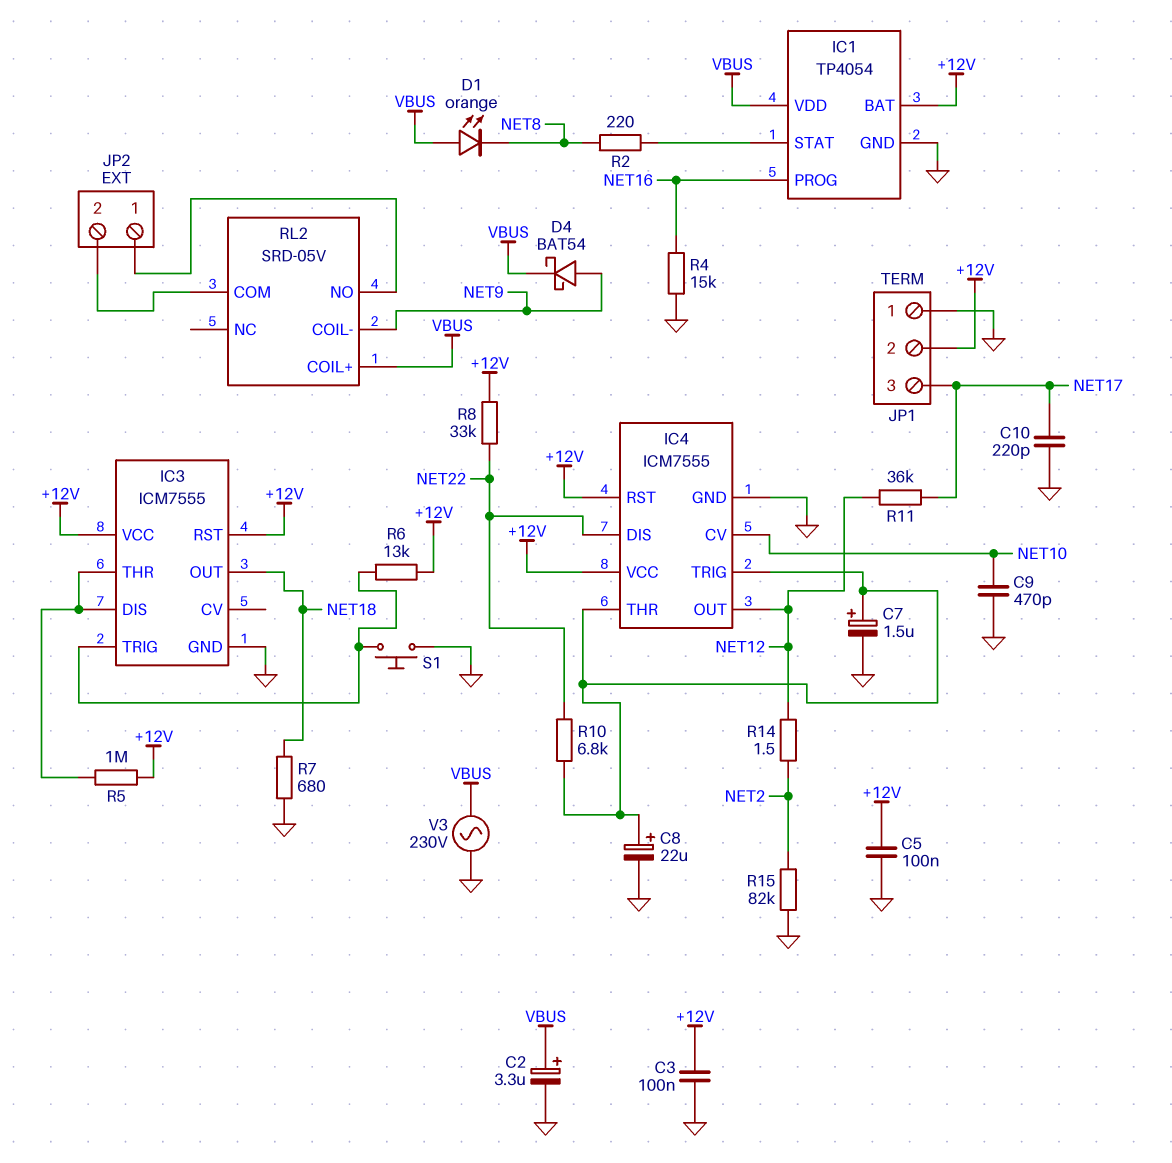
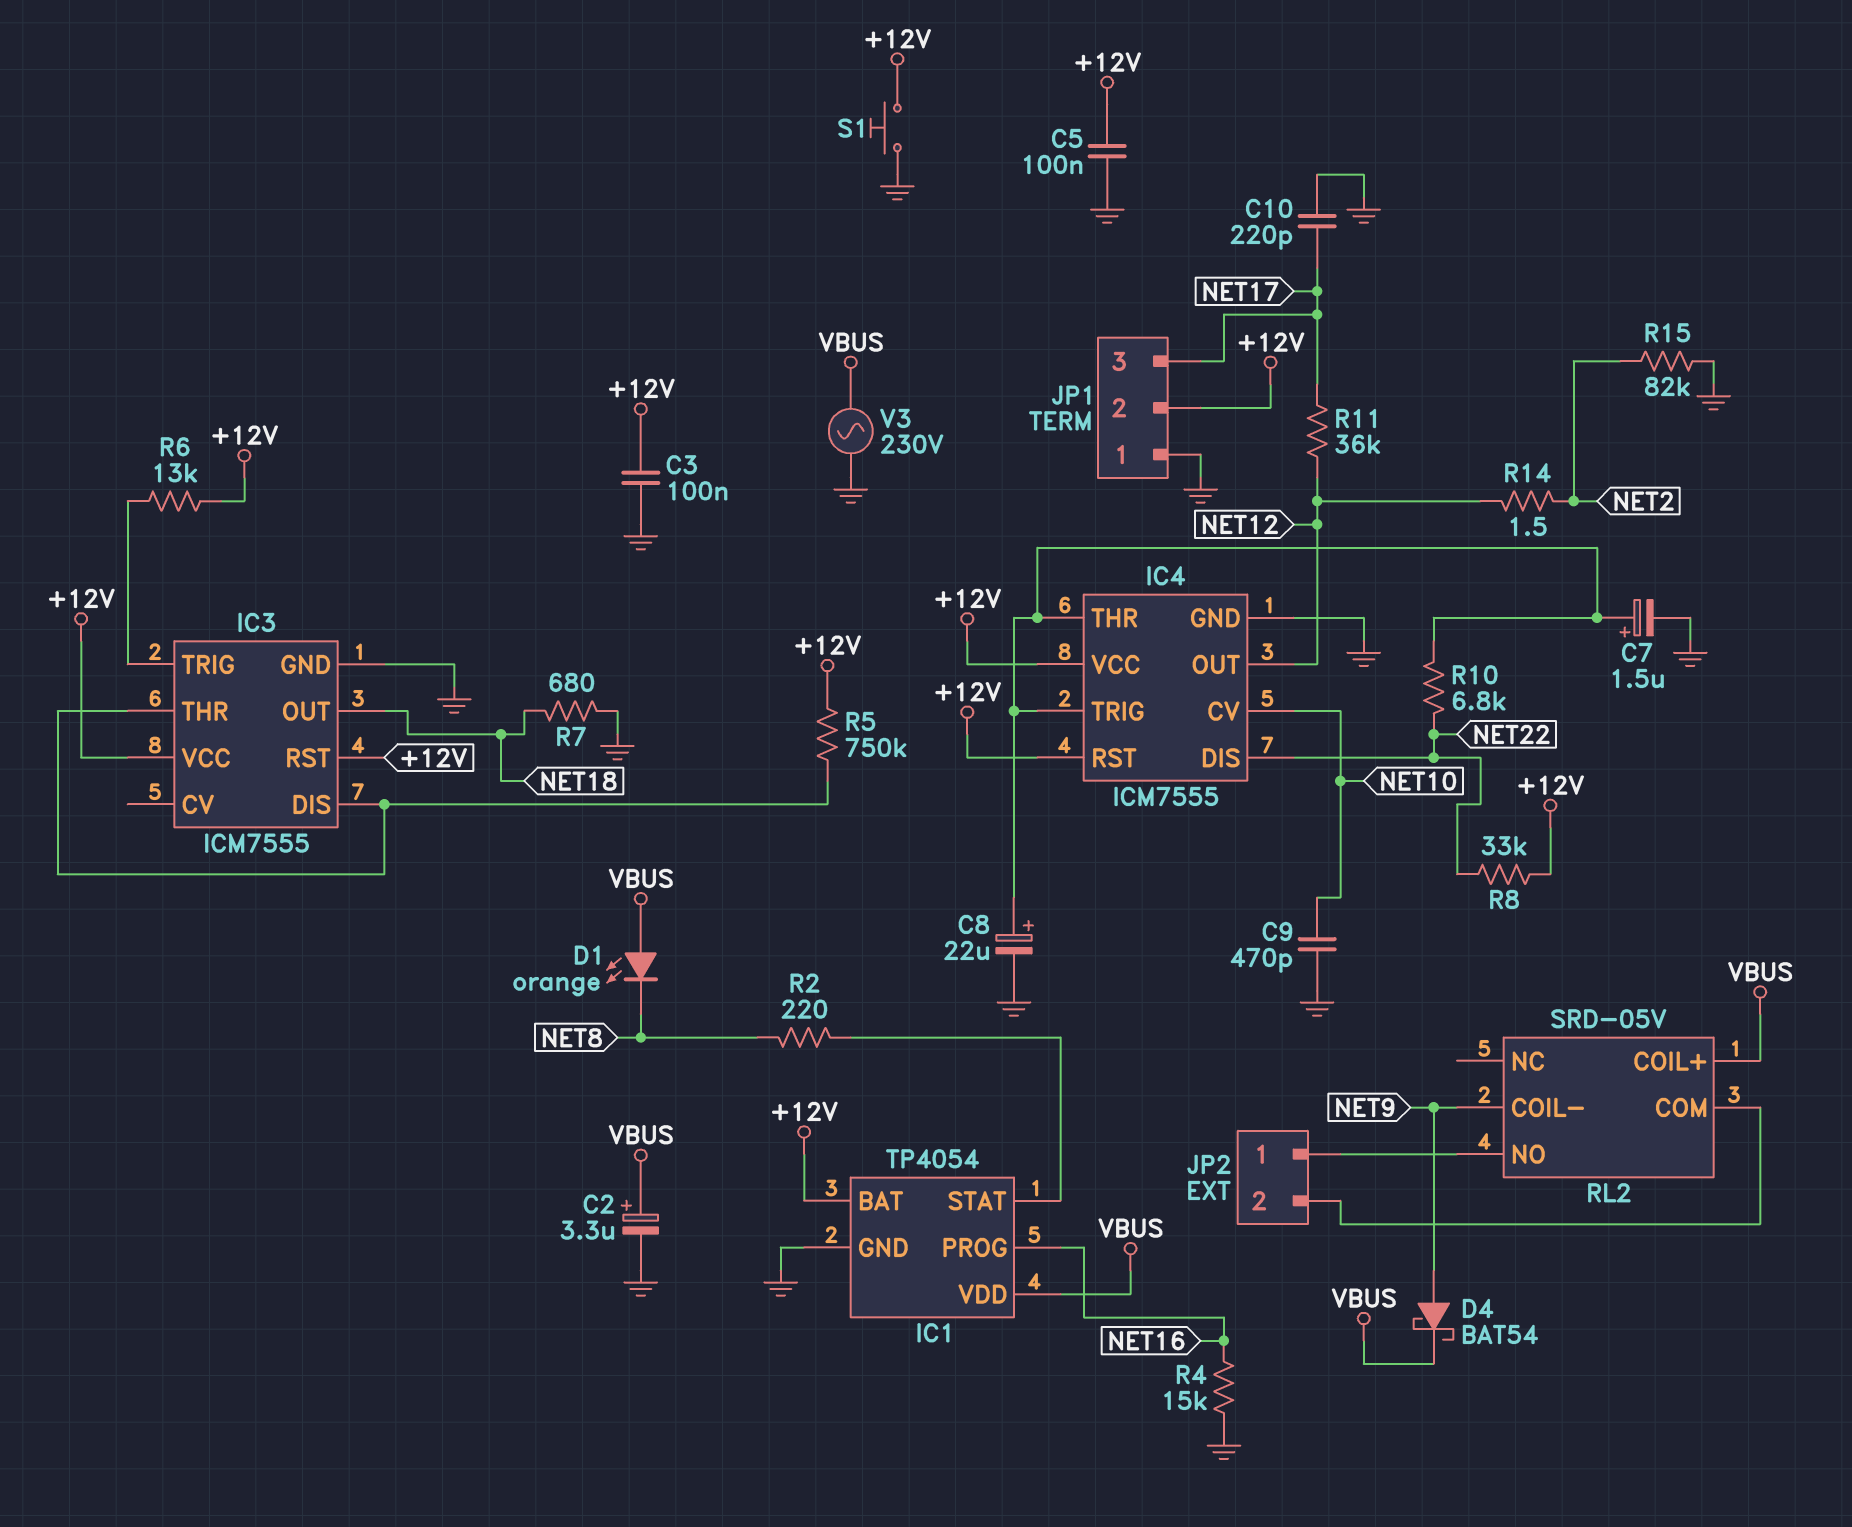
R5: 1M (+12V, IC3/DIS) -> 750k (+12V, IC3/DIS)
S1: button (GND, IC3/TRIG) -> button (+12V, GND)

